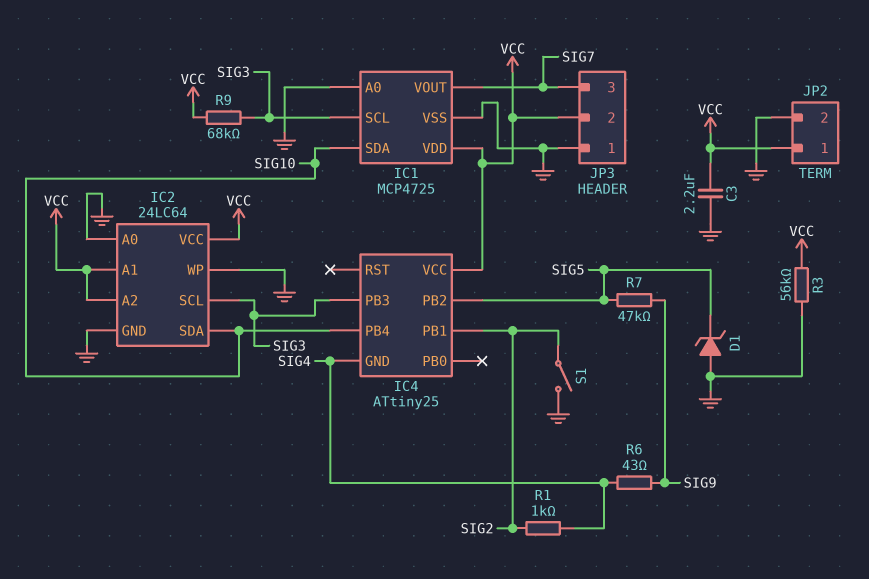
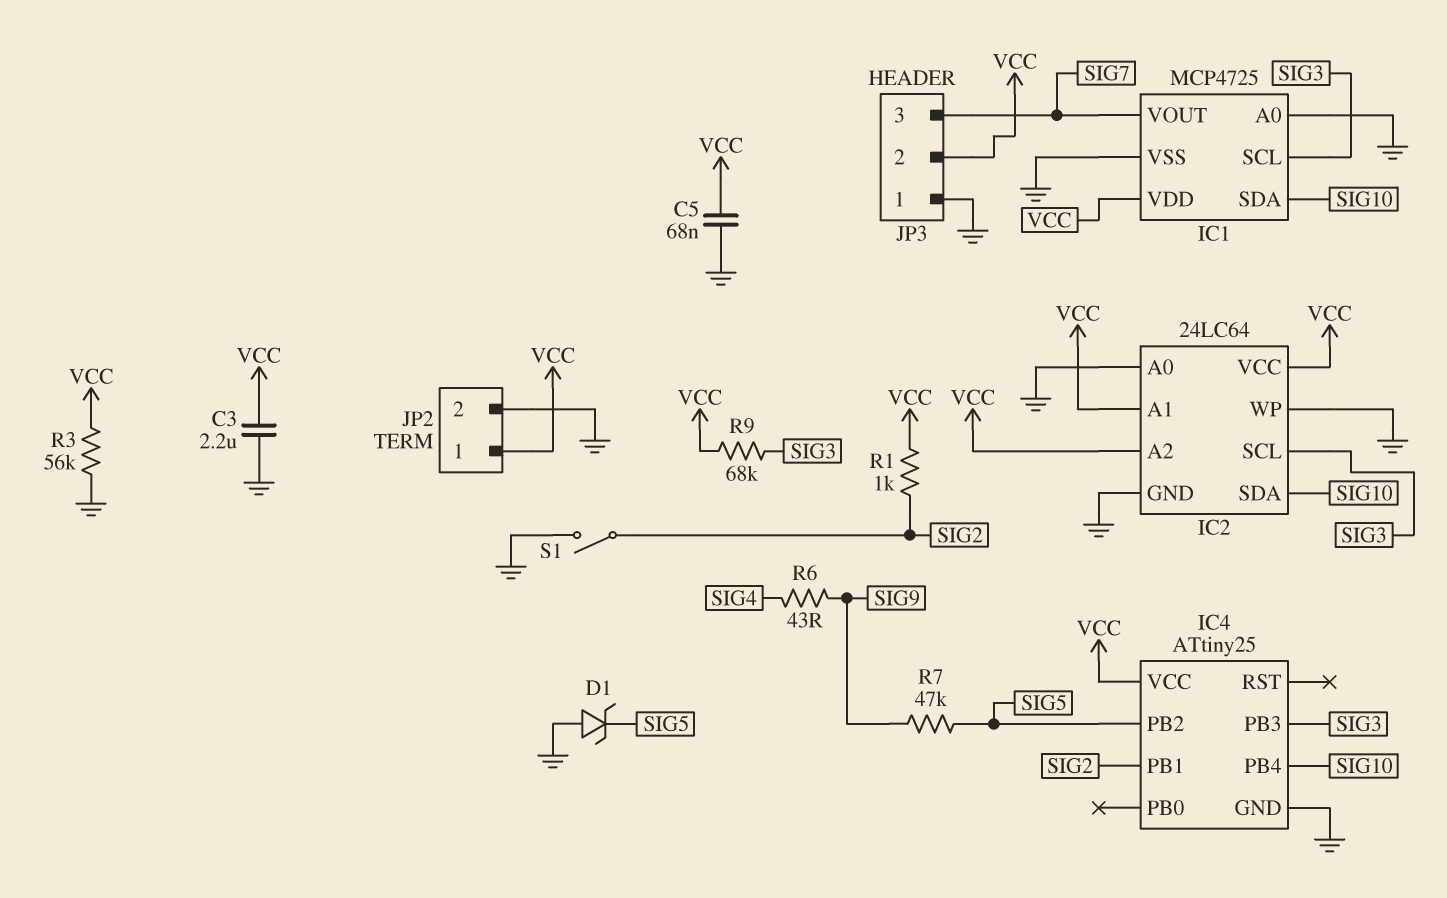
C5: none -> 68nF (GND, VCC)
IC4 pin GND: SIG4 -> GND
R1: 1k (SIG2, SIG4) -> 1k (SIG2, VCC)

